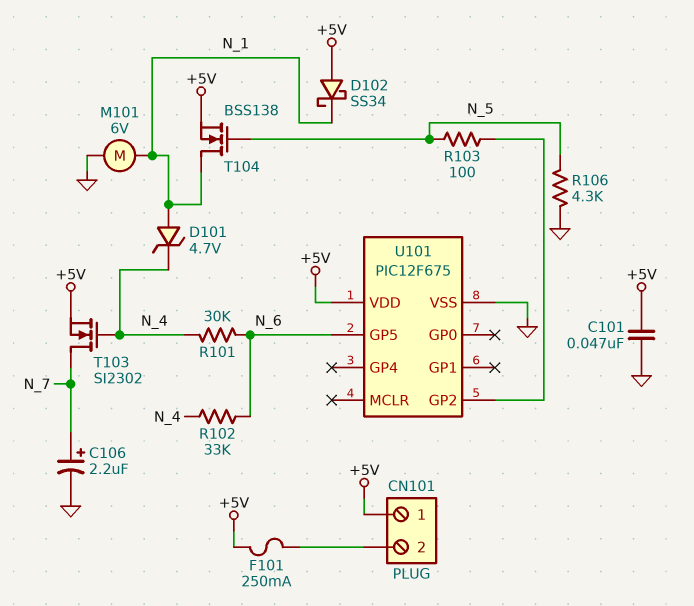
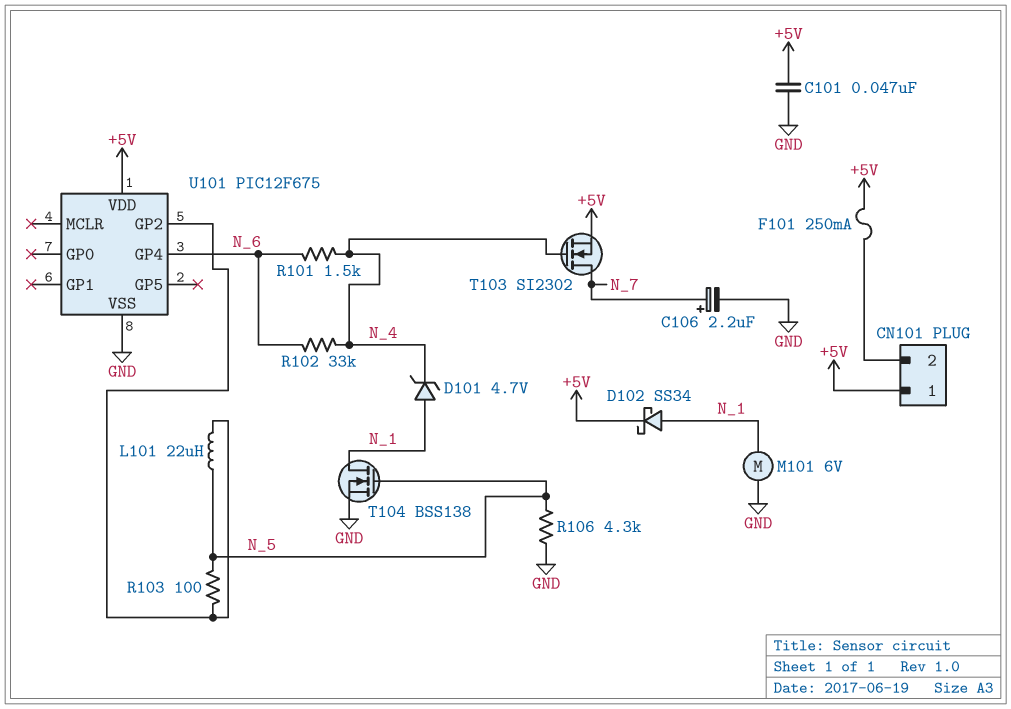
D102: schottky SS34 (A +5V, K N_1) -> schottky SS34 (A N_1, K +5V)
L101: none -> 22uH (N_5, U101/GP2)
R101: 30k (N_4, N_6) -> 1.5k (N_4, N_6)
T104: NMOS BSS138 (G N_5, D N_1, S +5V) -> NMOS BSS138 (G N_5, D N_1, S GND)
U101 pin GP4: none -> N_6
U101 pin GP5: N_6 -> none

